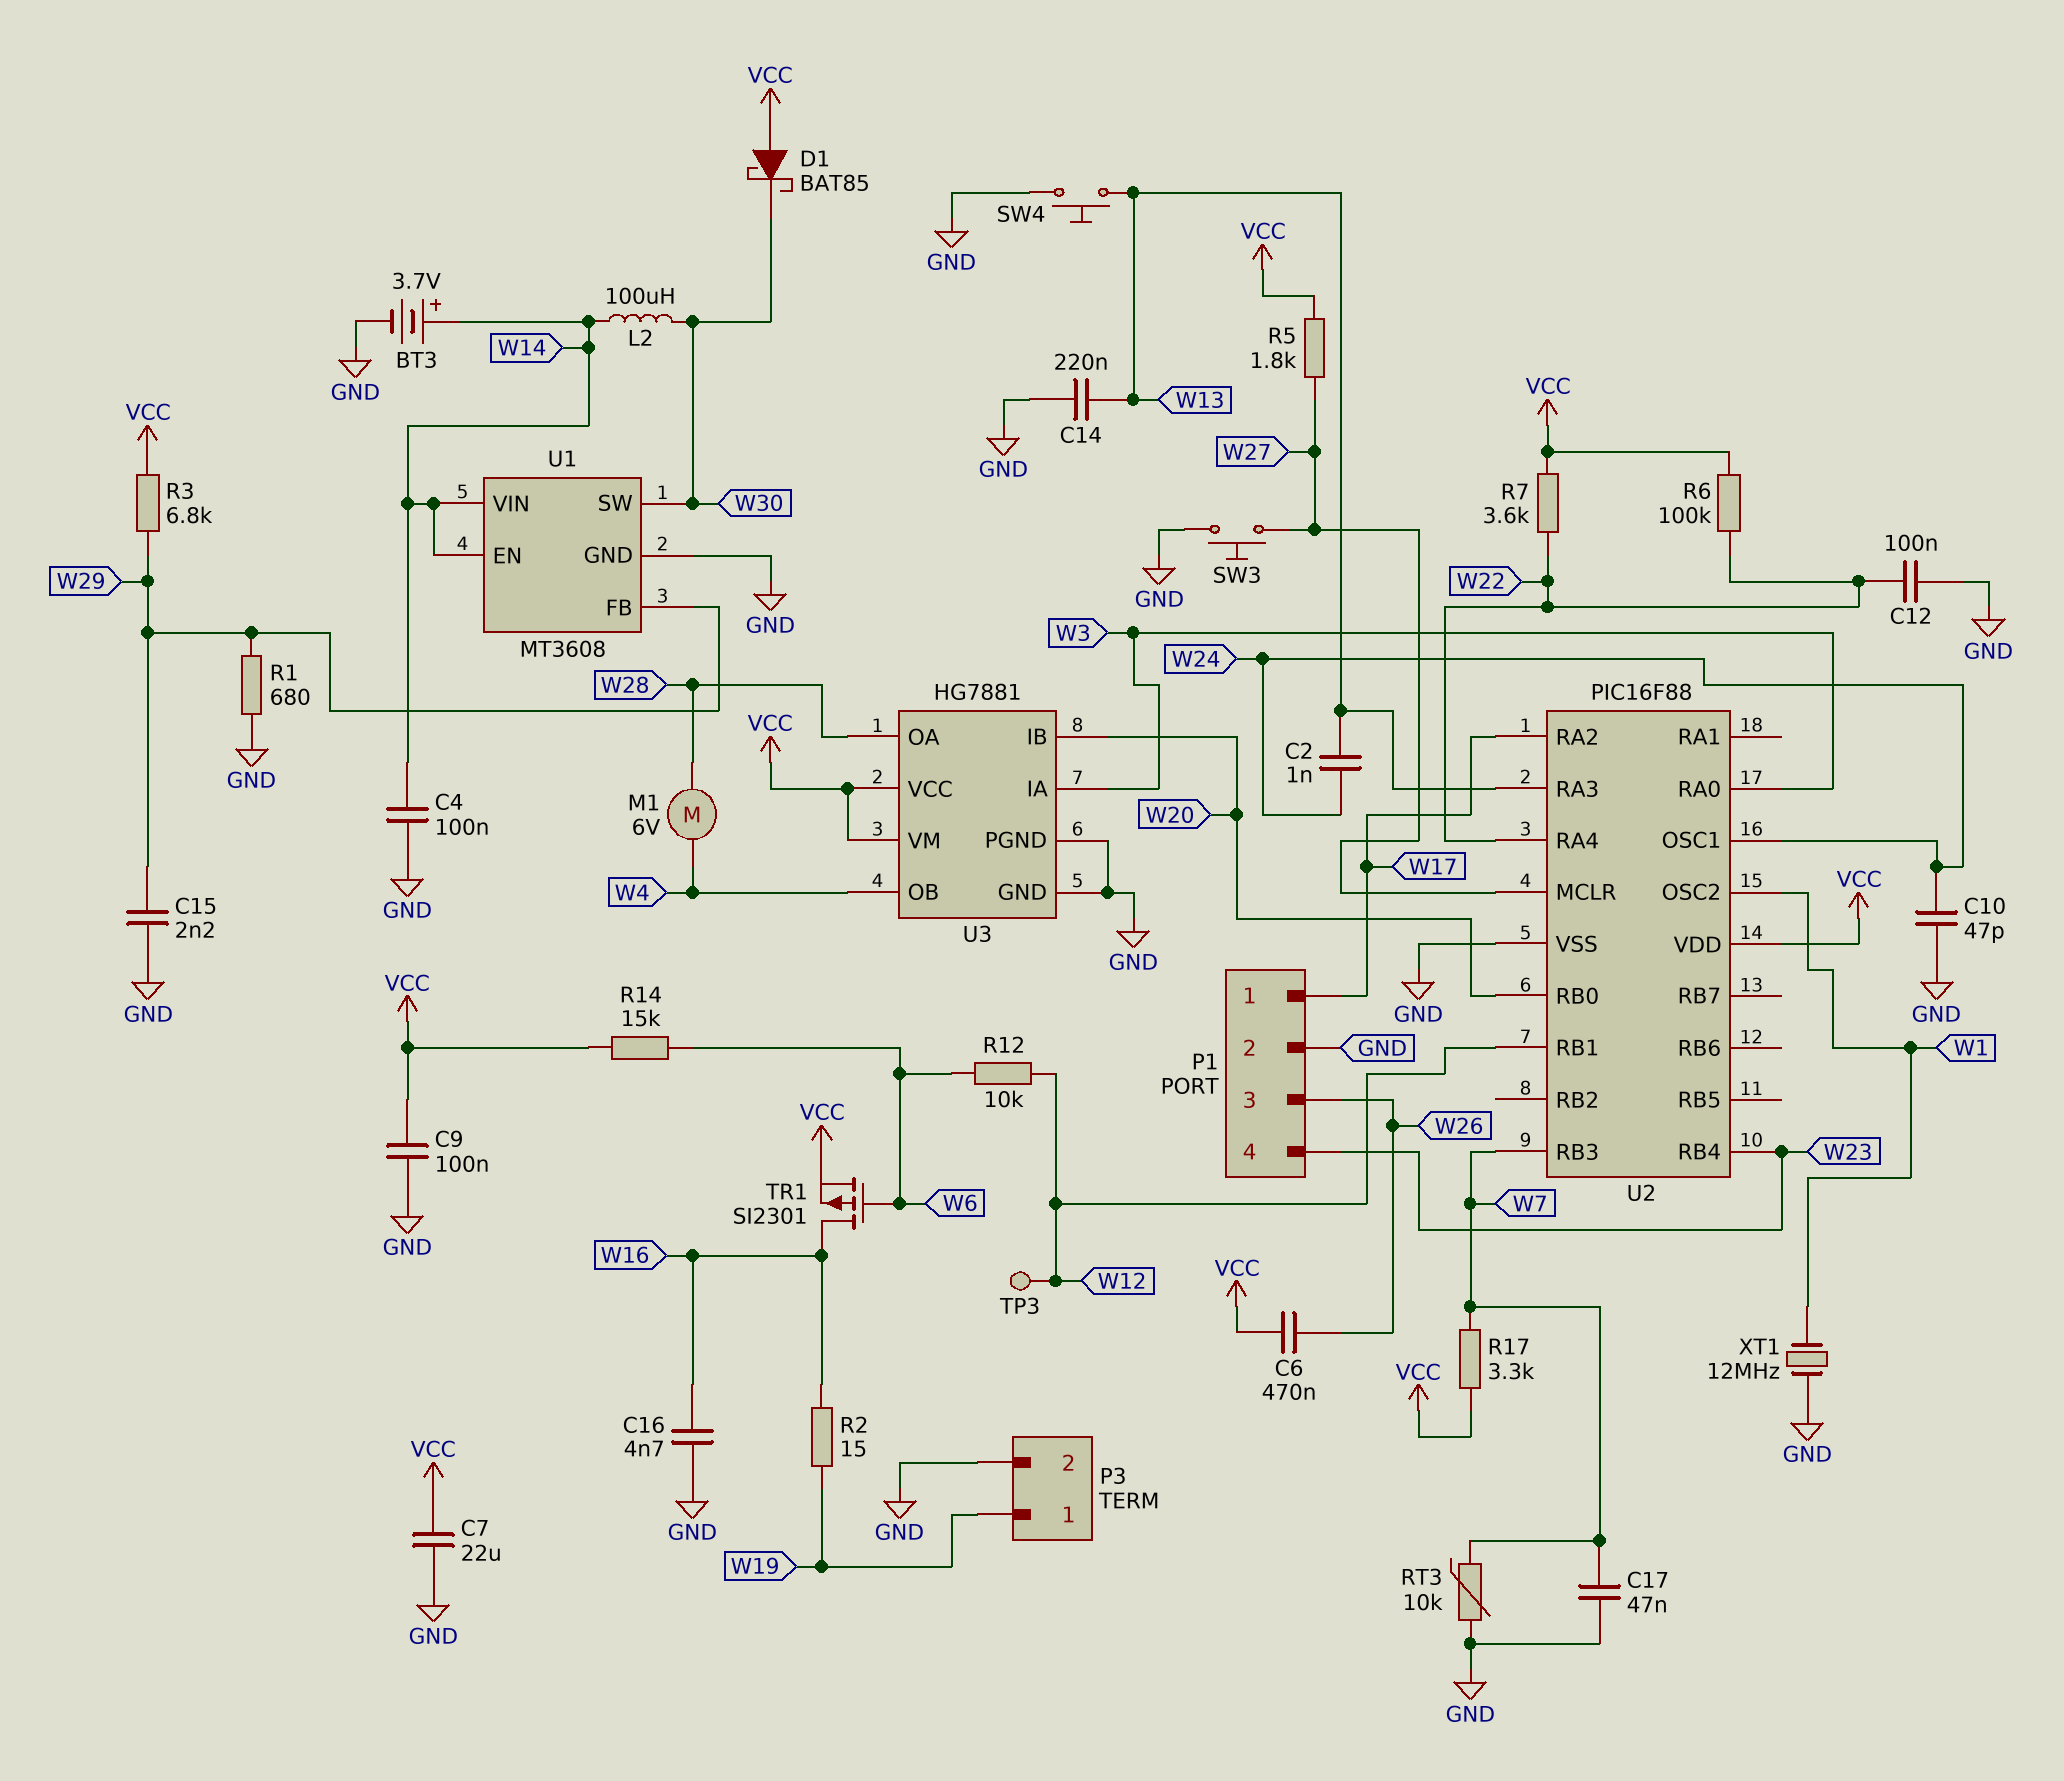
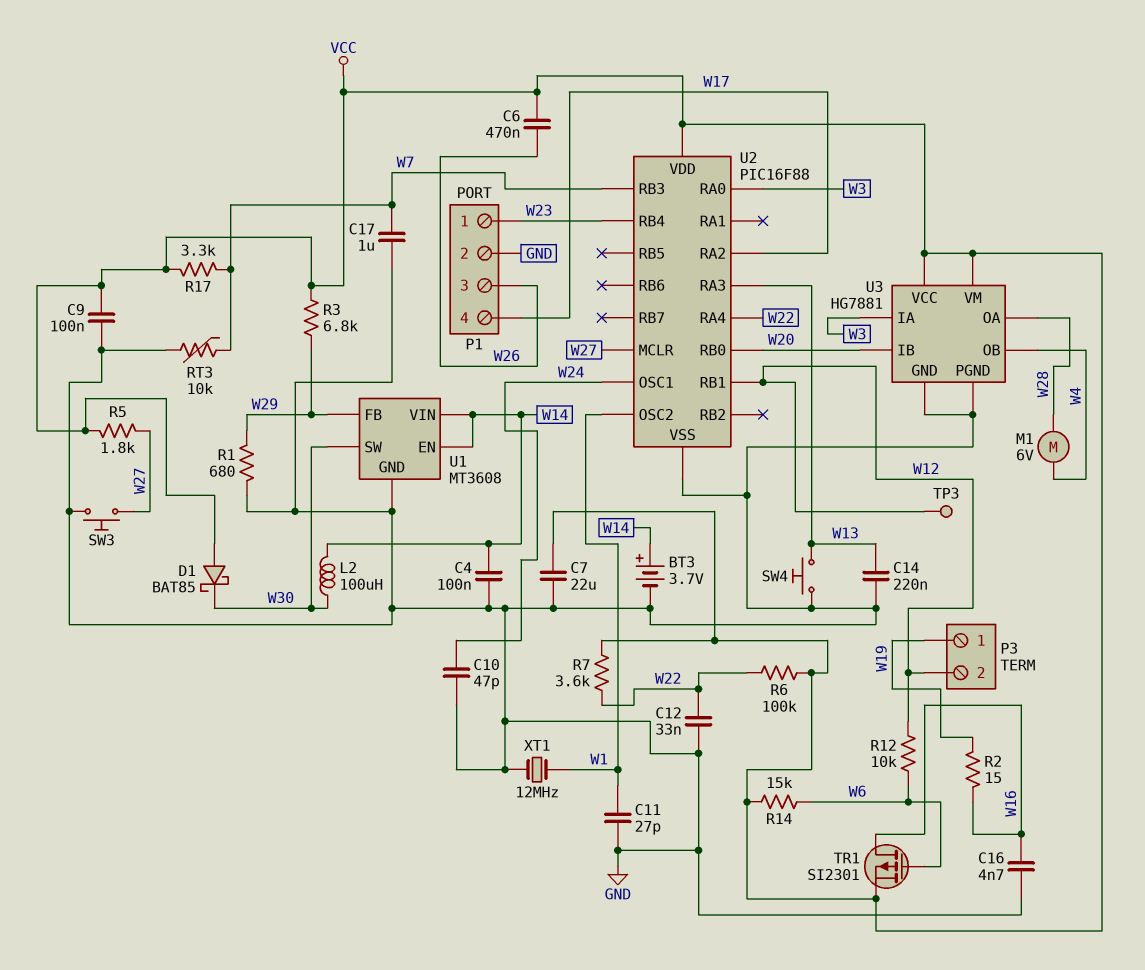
C2: 1nF (W13, W24) -> none
C11: none -> 27pF (GND, W1)
C12: 100nF (GND, W22) -> 33nF (GND, W22)
C15: 2.2nF (GND, W29) -> none
C17: 47nF (GND, W7) -> 1uF (GND, W7)
P1 pin 1: W17 -> W23
P1 pin 4: W23 -> W17
P3 pin 2: GND -> W12

